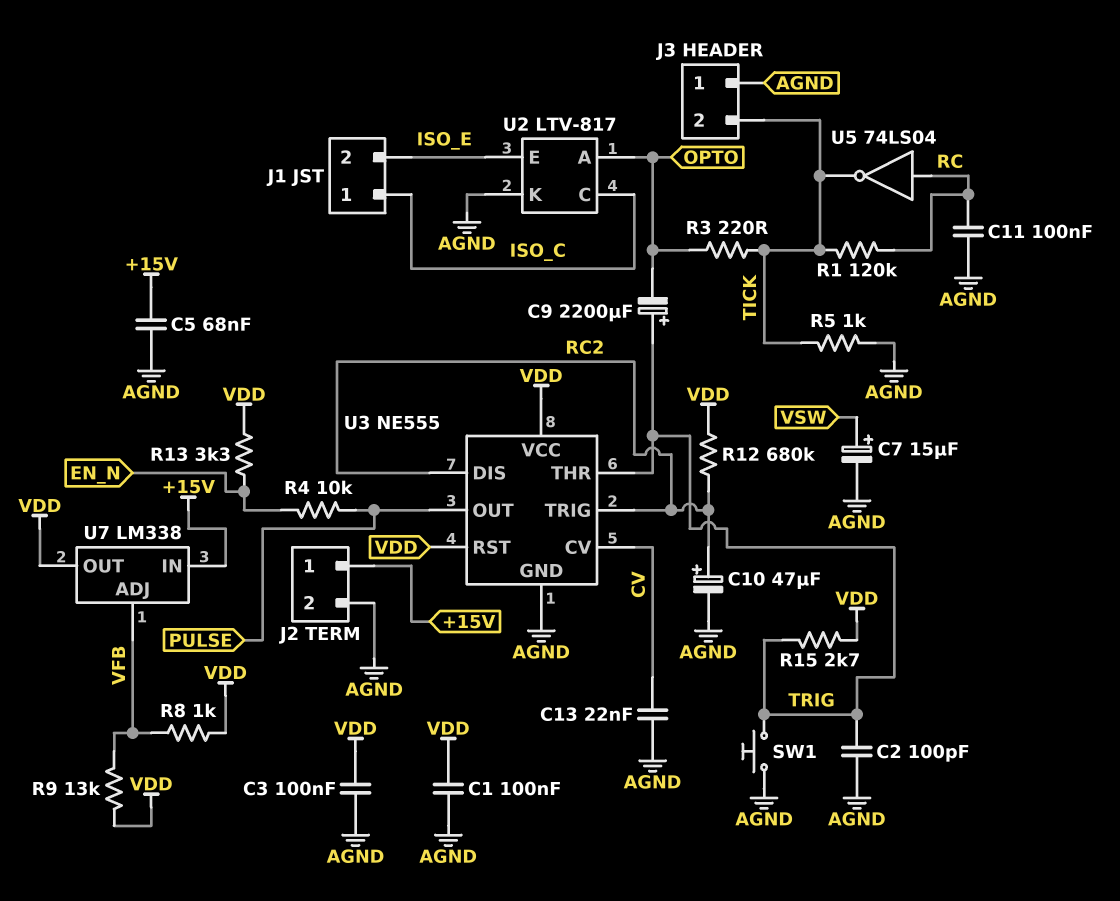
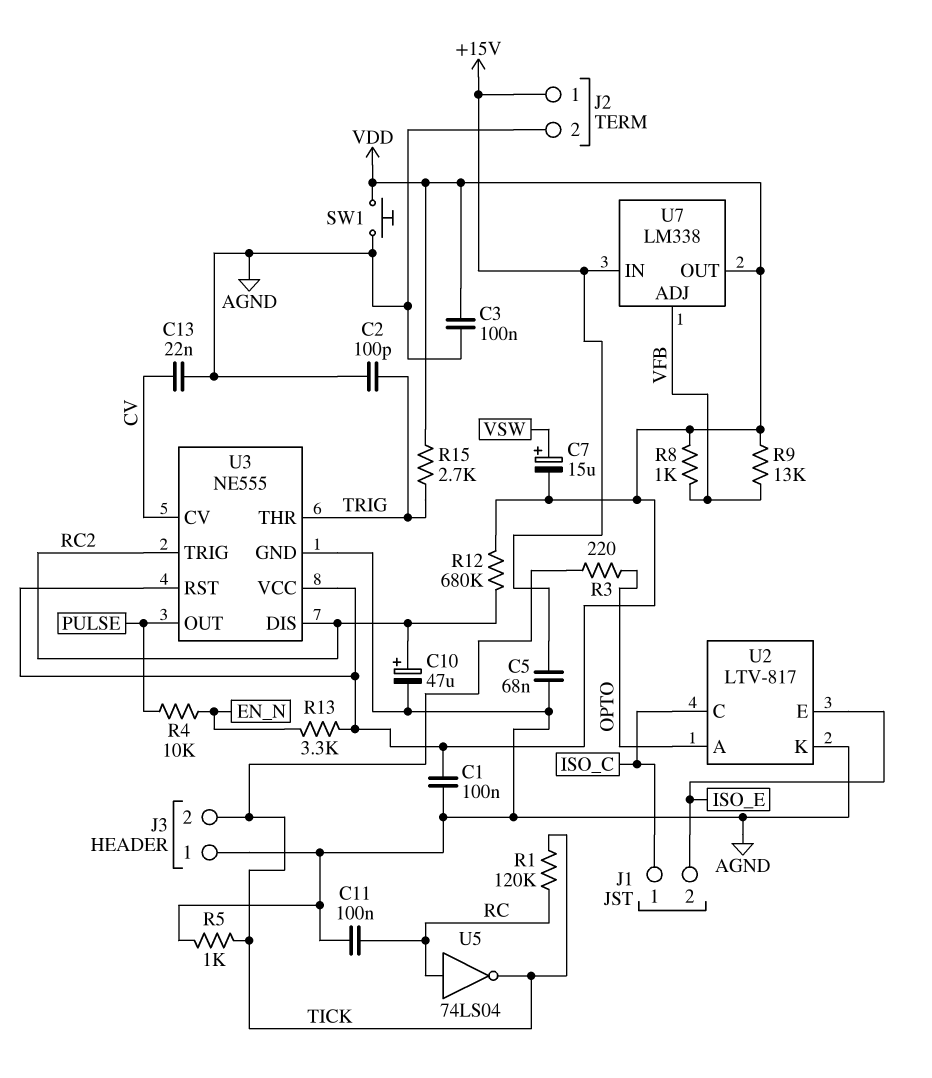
C7: 15uF (plus VSW, minus AGND) -> 15uF (plus VSW, minus VDD)
C9: 2200uF (plus TRIG, minus OPTO) -> none
SW1: button (AGND, TRIG) -> button (AGND, VDD)

